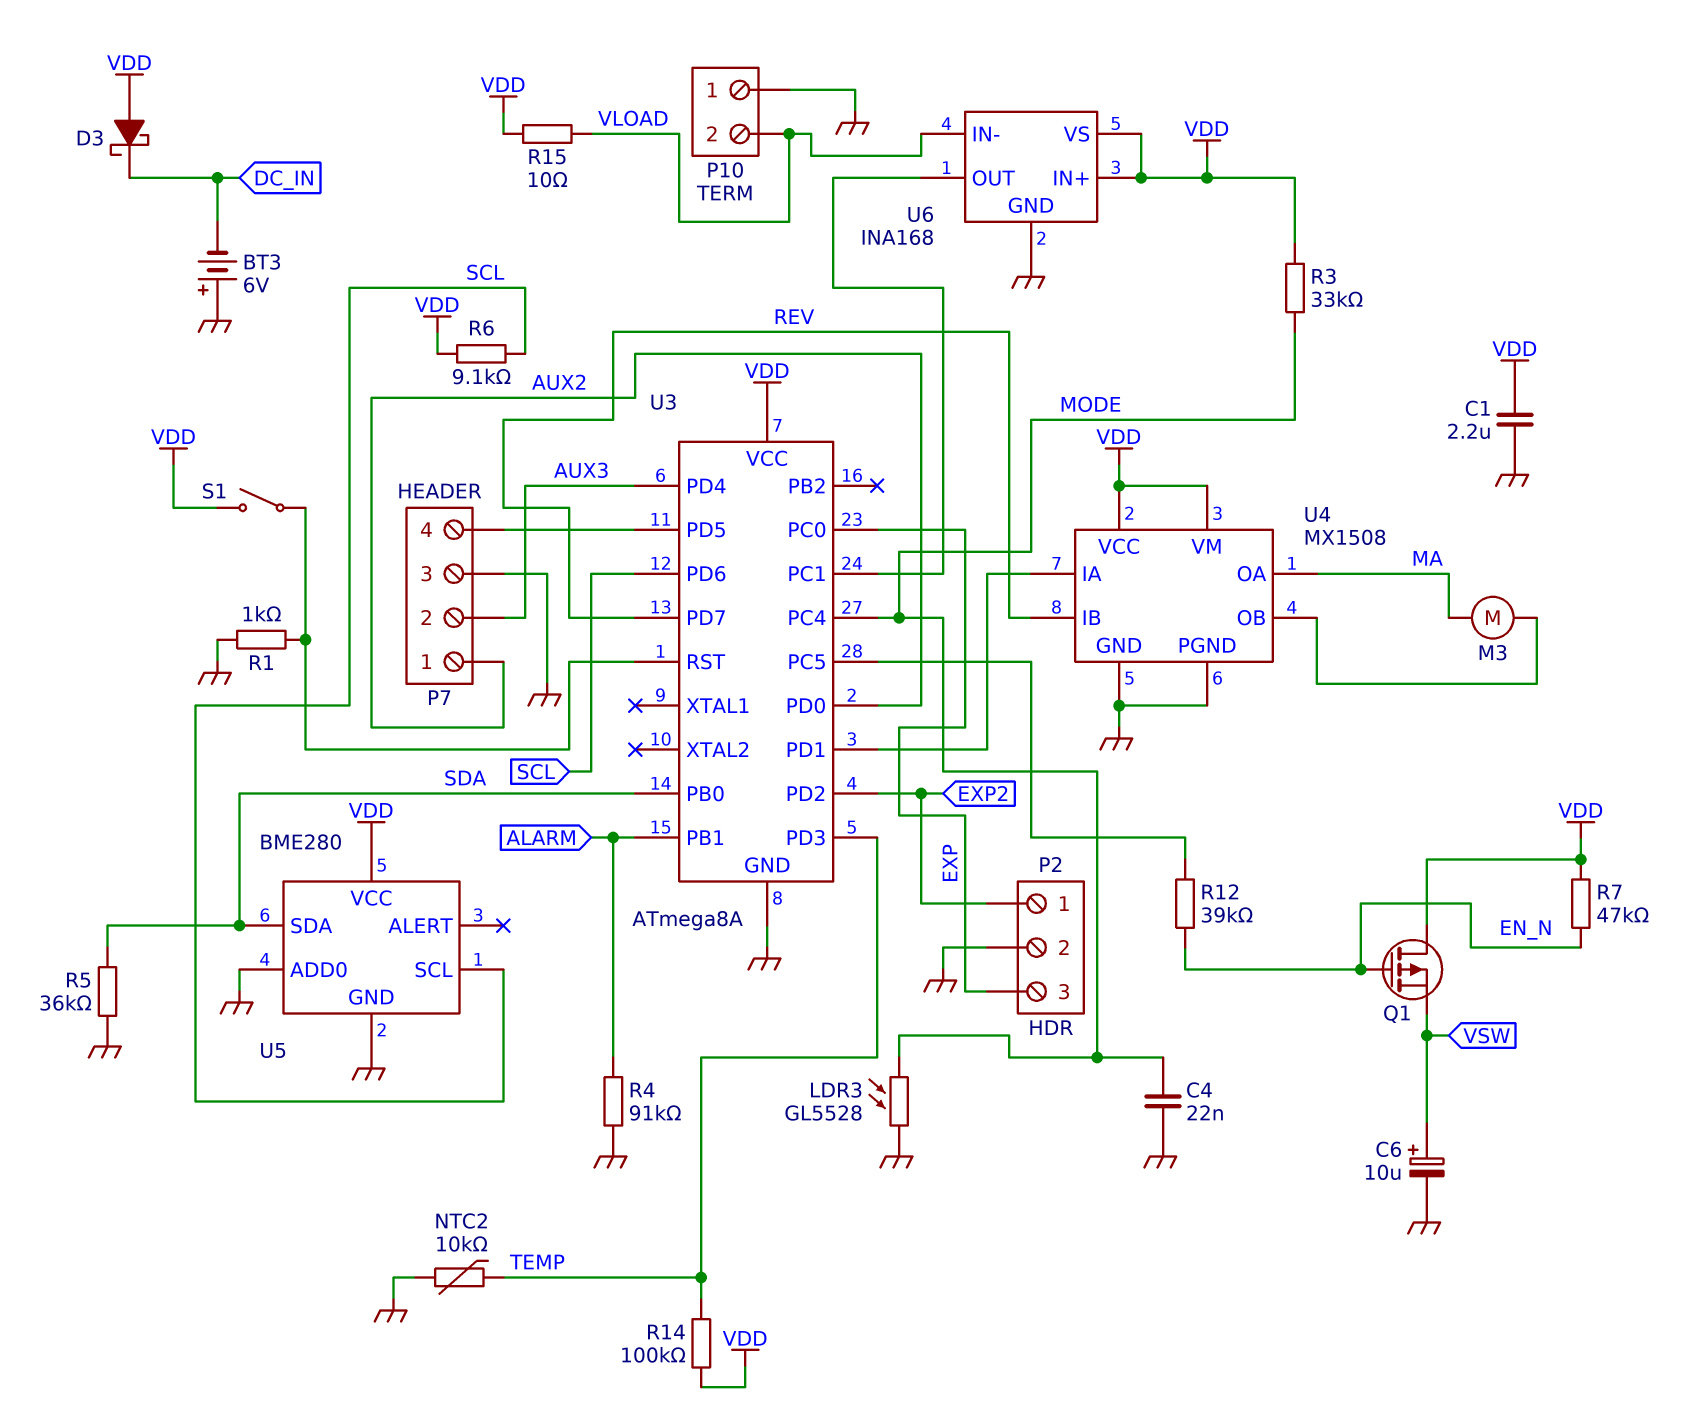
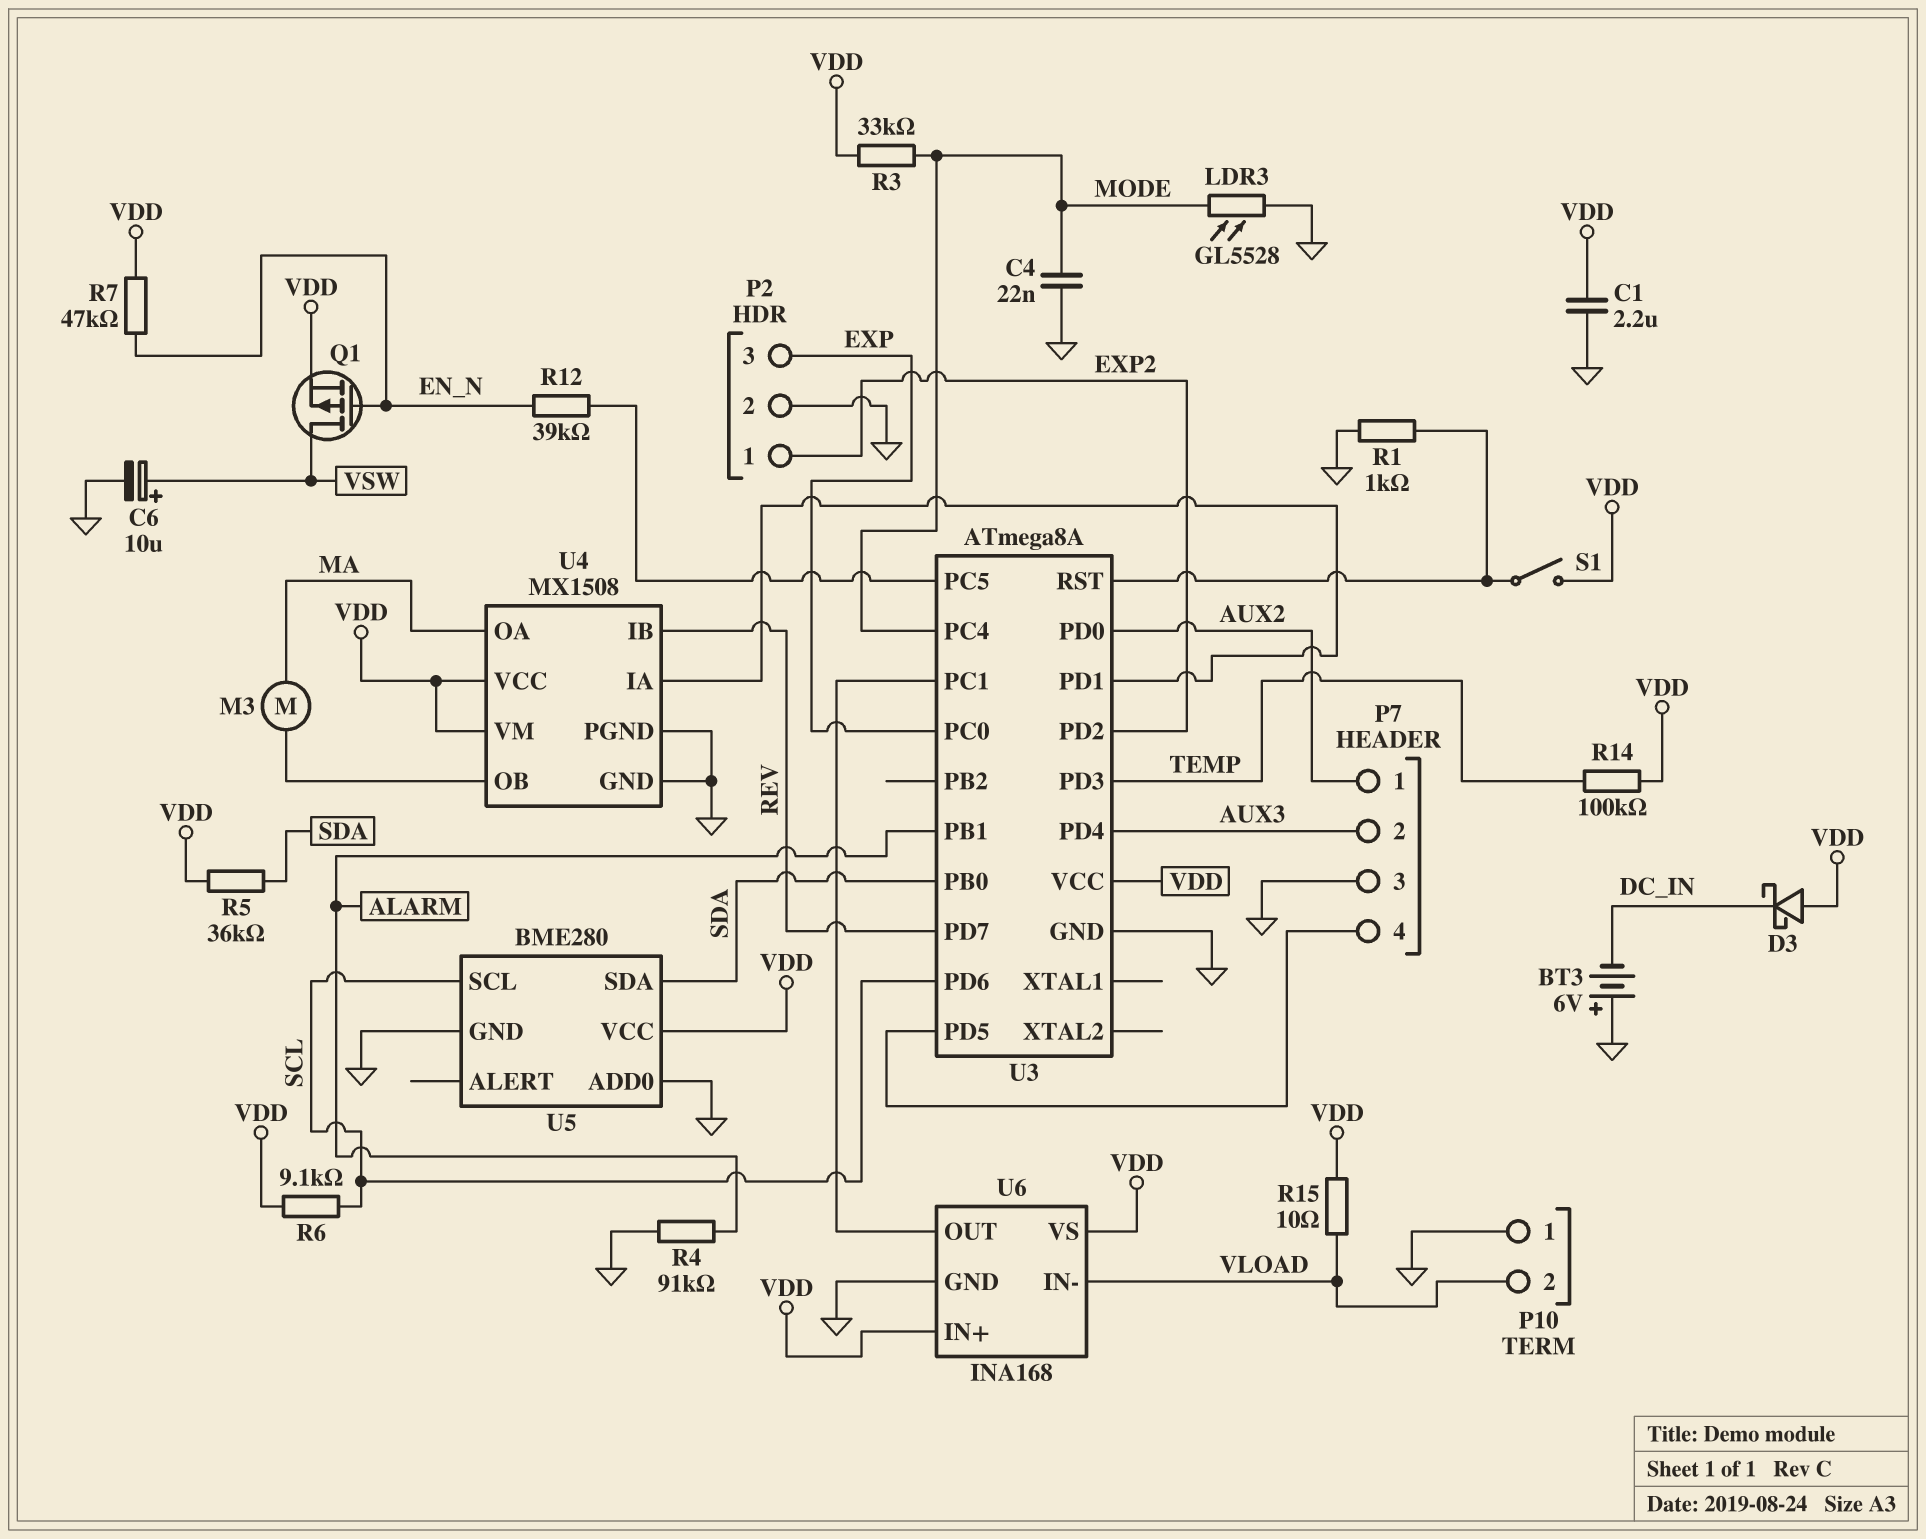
NTC2: 10k (GND, TEMP) -> none
Q1: PMOS (G EN_N, D VDD, S VSW) -> PMOS (G EN_N, D VSW, S VDD)
R5: 36k (GND, SDA) -> 36k (SDA, VDD)

